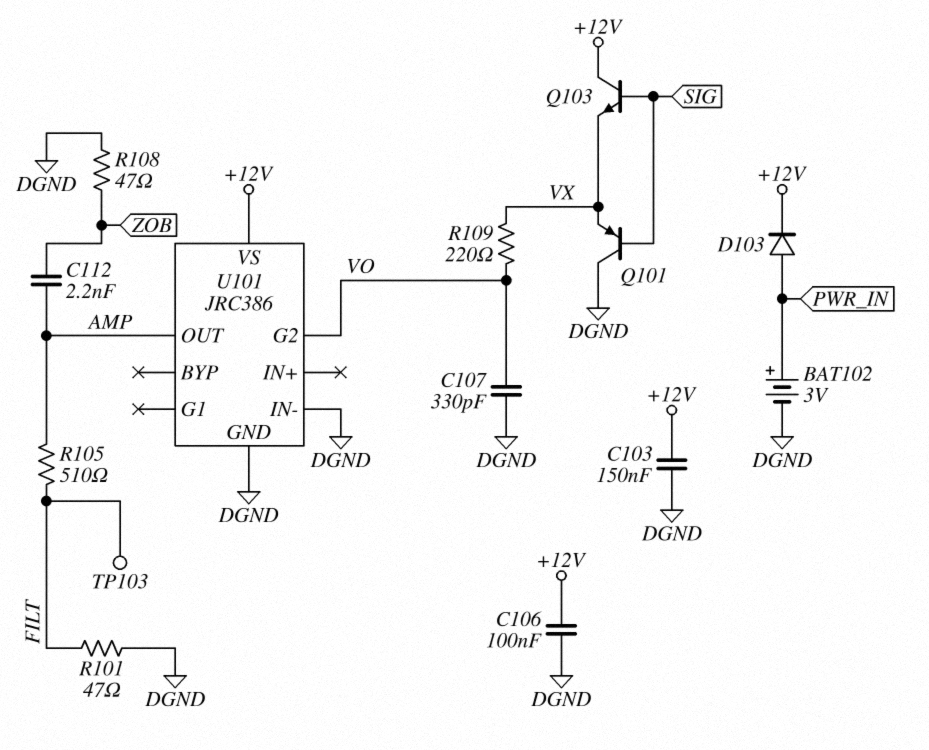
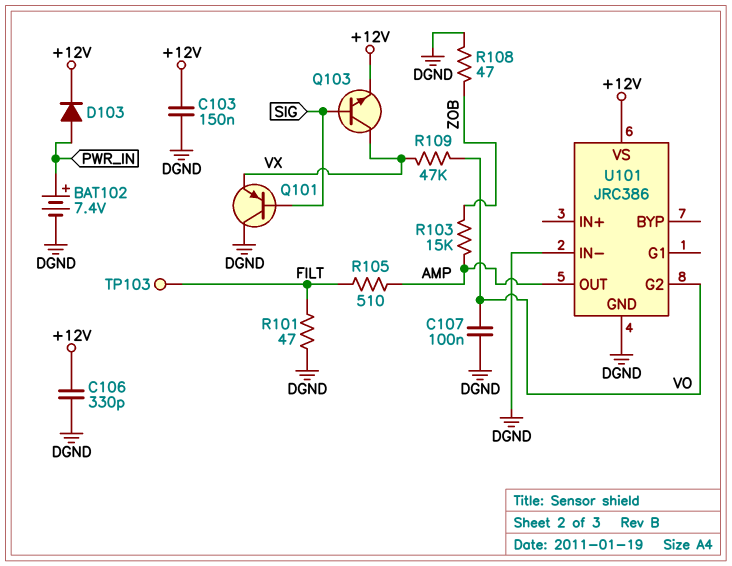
BAT102: 3V (plus PWR_IN, minus DGND) -> 7.4V (plus PWR_IN, minus DGND)
C106: 100nF (+12V, DGND) -> 330pF (+12V, DGND)
C107: 330pF (DGND, VO) -> 100nF (DGND, VO)
C112: 2.2nF (AMP, ZOB) -> none
Q103: NPN (B SIG, C +12V, E VX) -> NPN (B SIG, C VX, E +12V)
R103: none -> 15k (AMP, ZOB)
R109: 220 (VO, VX) -> 47k (VO, VX)

